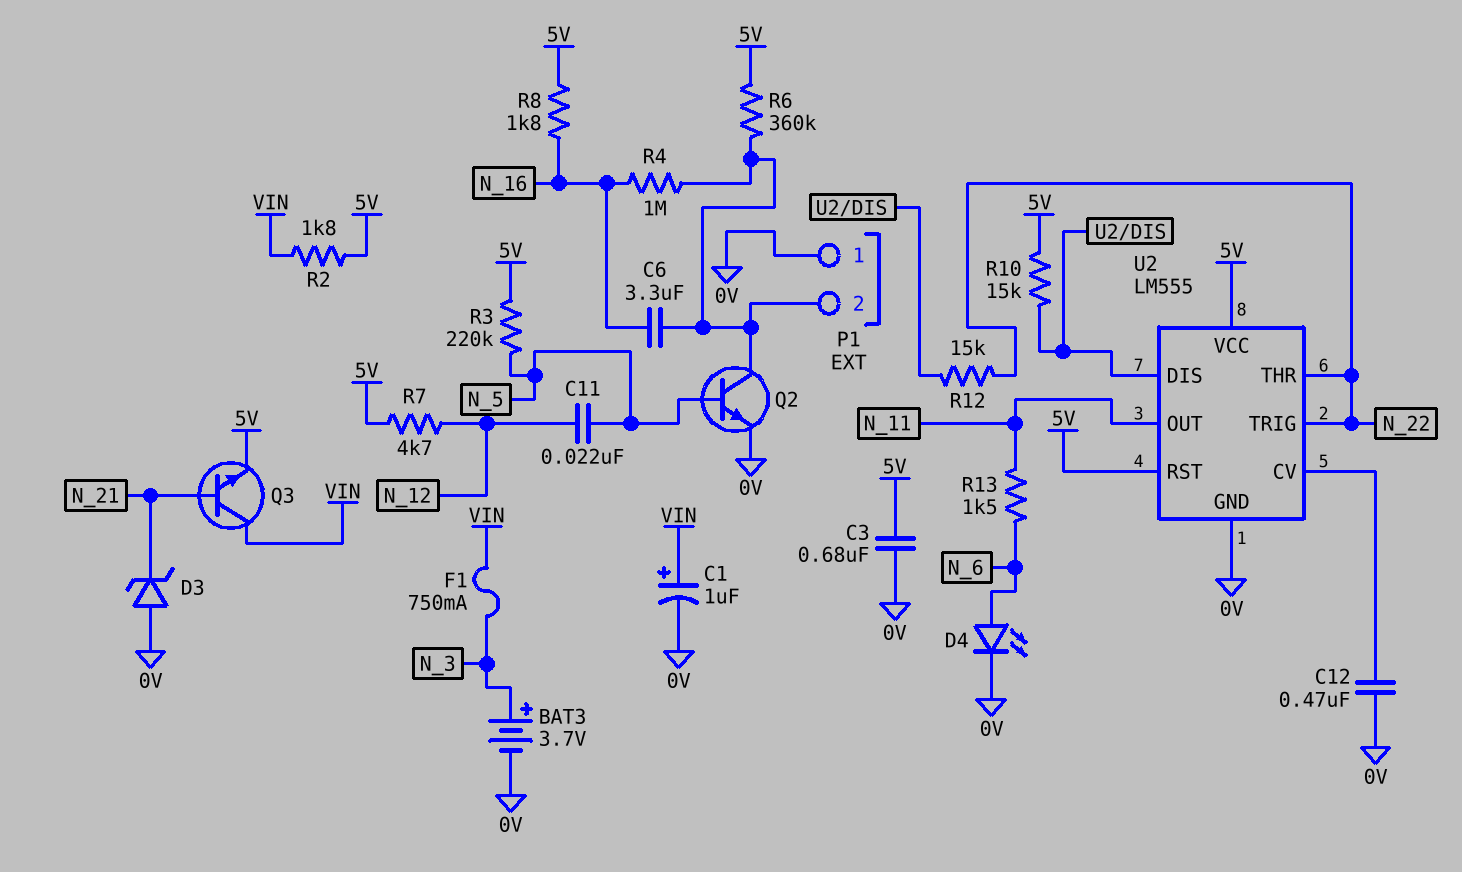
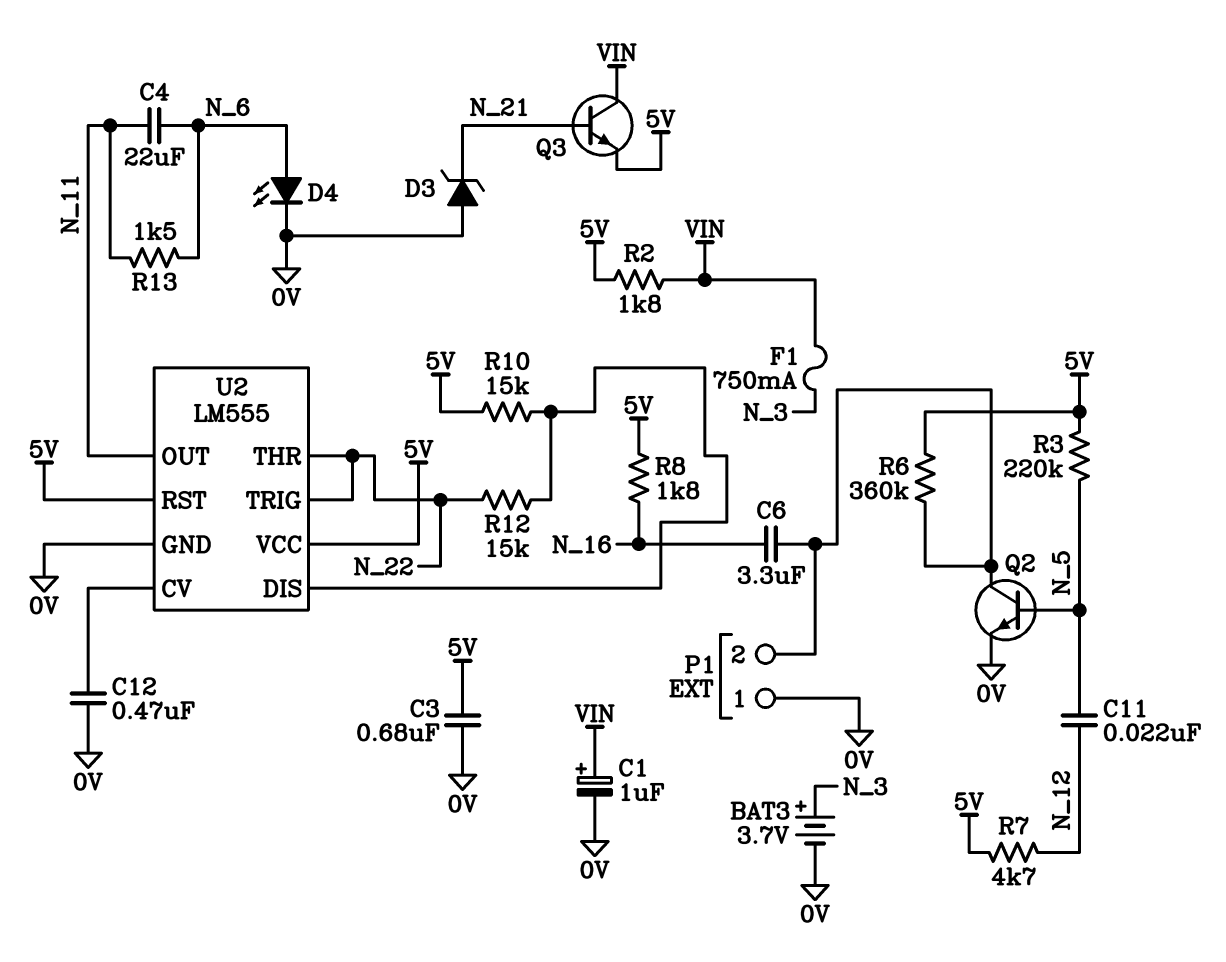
C4: none -> 22uF (N_6, N_11)
R4: 1M (N_16, P1/2) -> none

